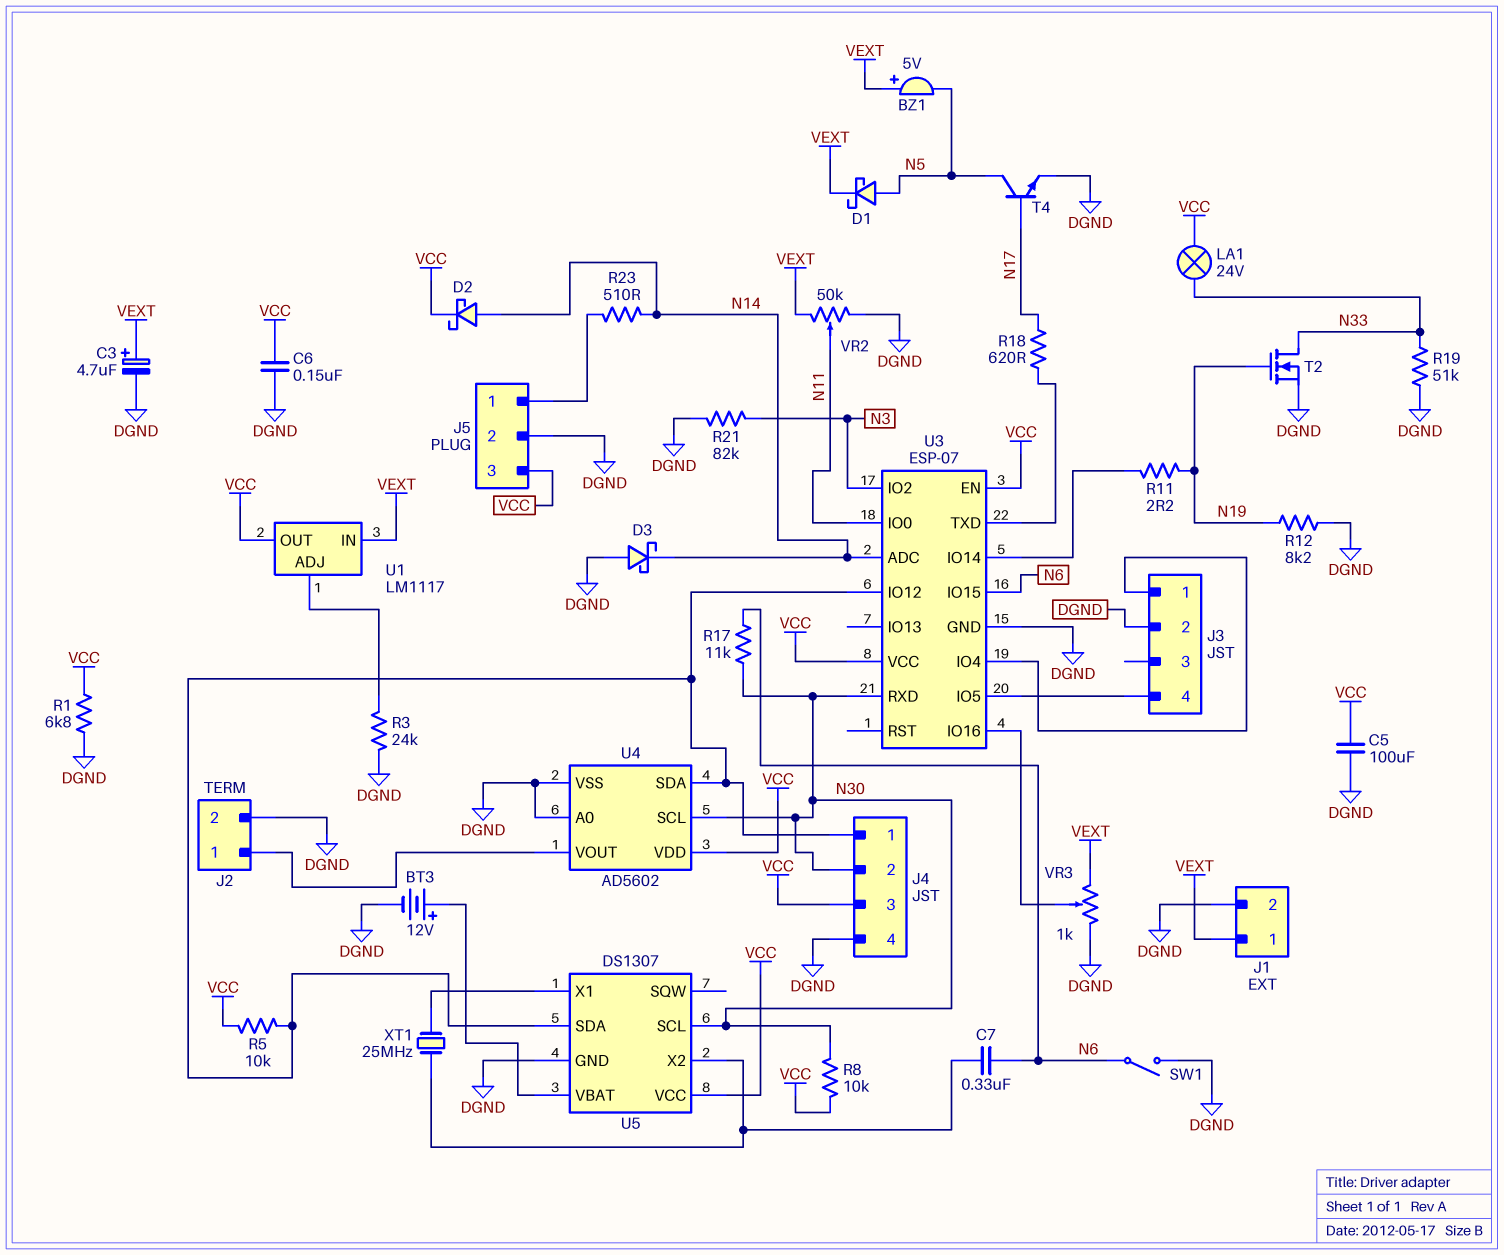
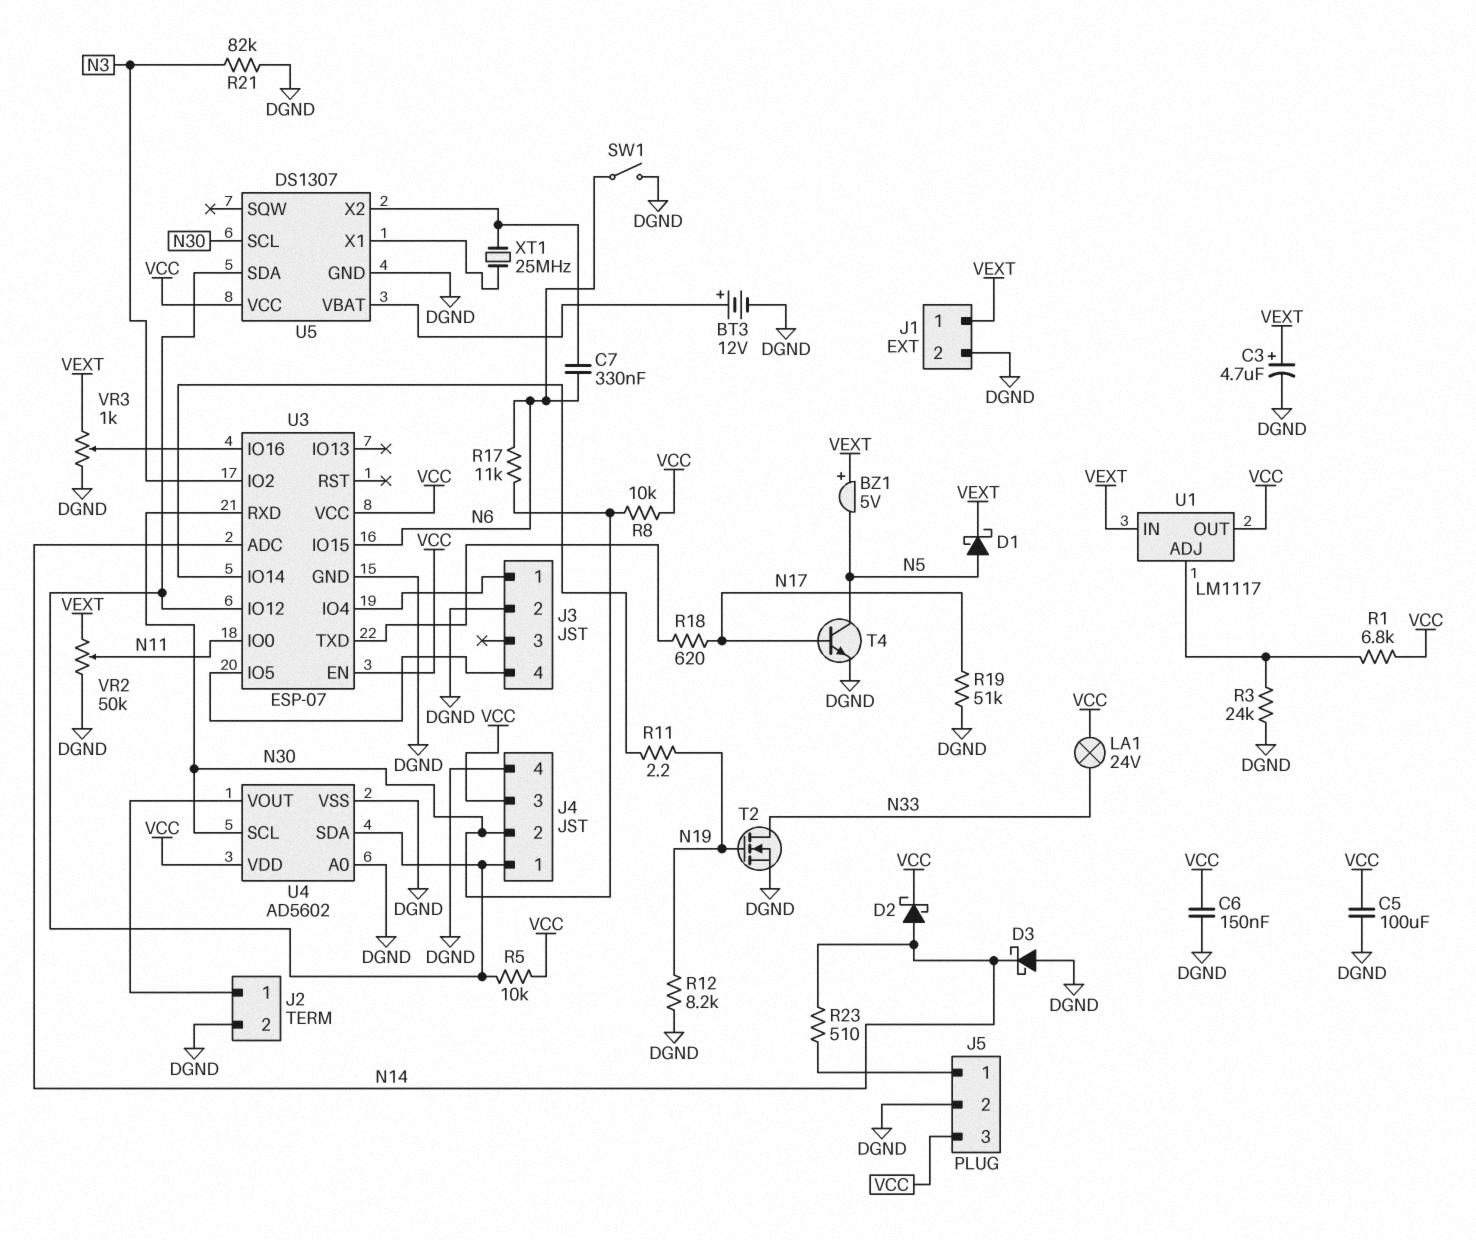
R1: 6.8k (DGND, VCC) -> 6.8k (U1/ADJ, VCC)
R19: 51k (DGND, N33) -> 51k (DGND, N17)

